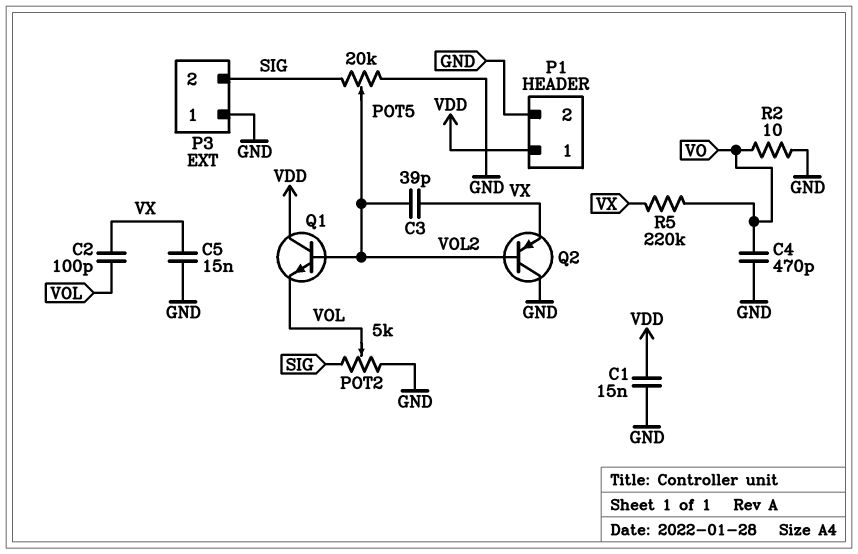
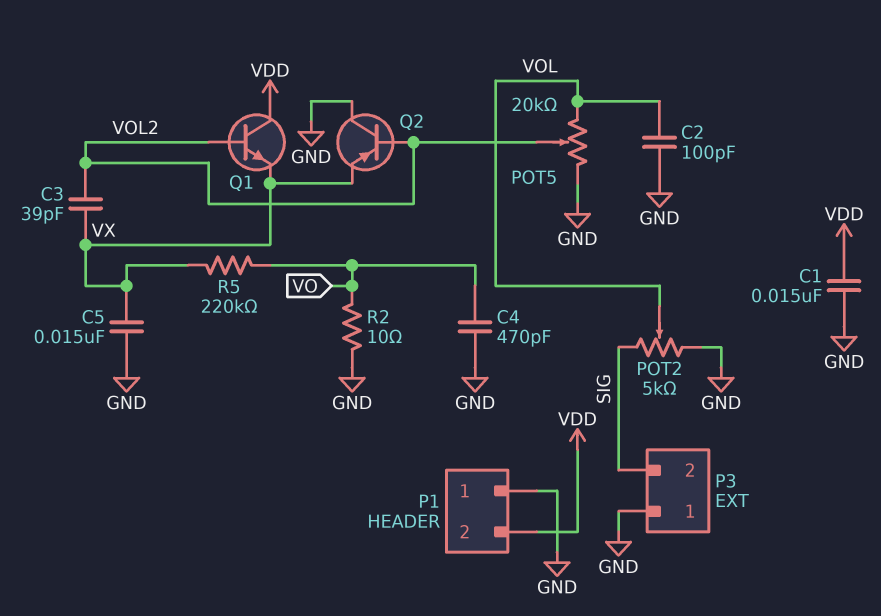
C2: 100pF (VOL, VX) -> 100pF (GND, VOL)
P1 pin 1: VDD -> GND
P1 pin 2: GND -> VDD
POT5: 20k (GND, SIG, wiper VOL2) -> 20k (GND, VOL, wiper VOL2)
Q1: NPN (B VOL2, C VDD, E VOL) -> NPN (B VOL2, C VDD, E VX)

